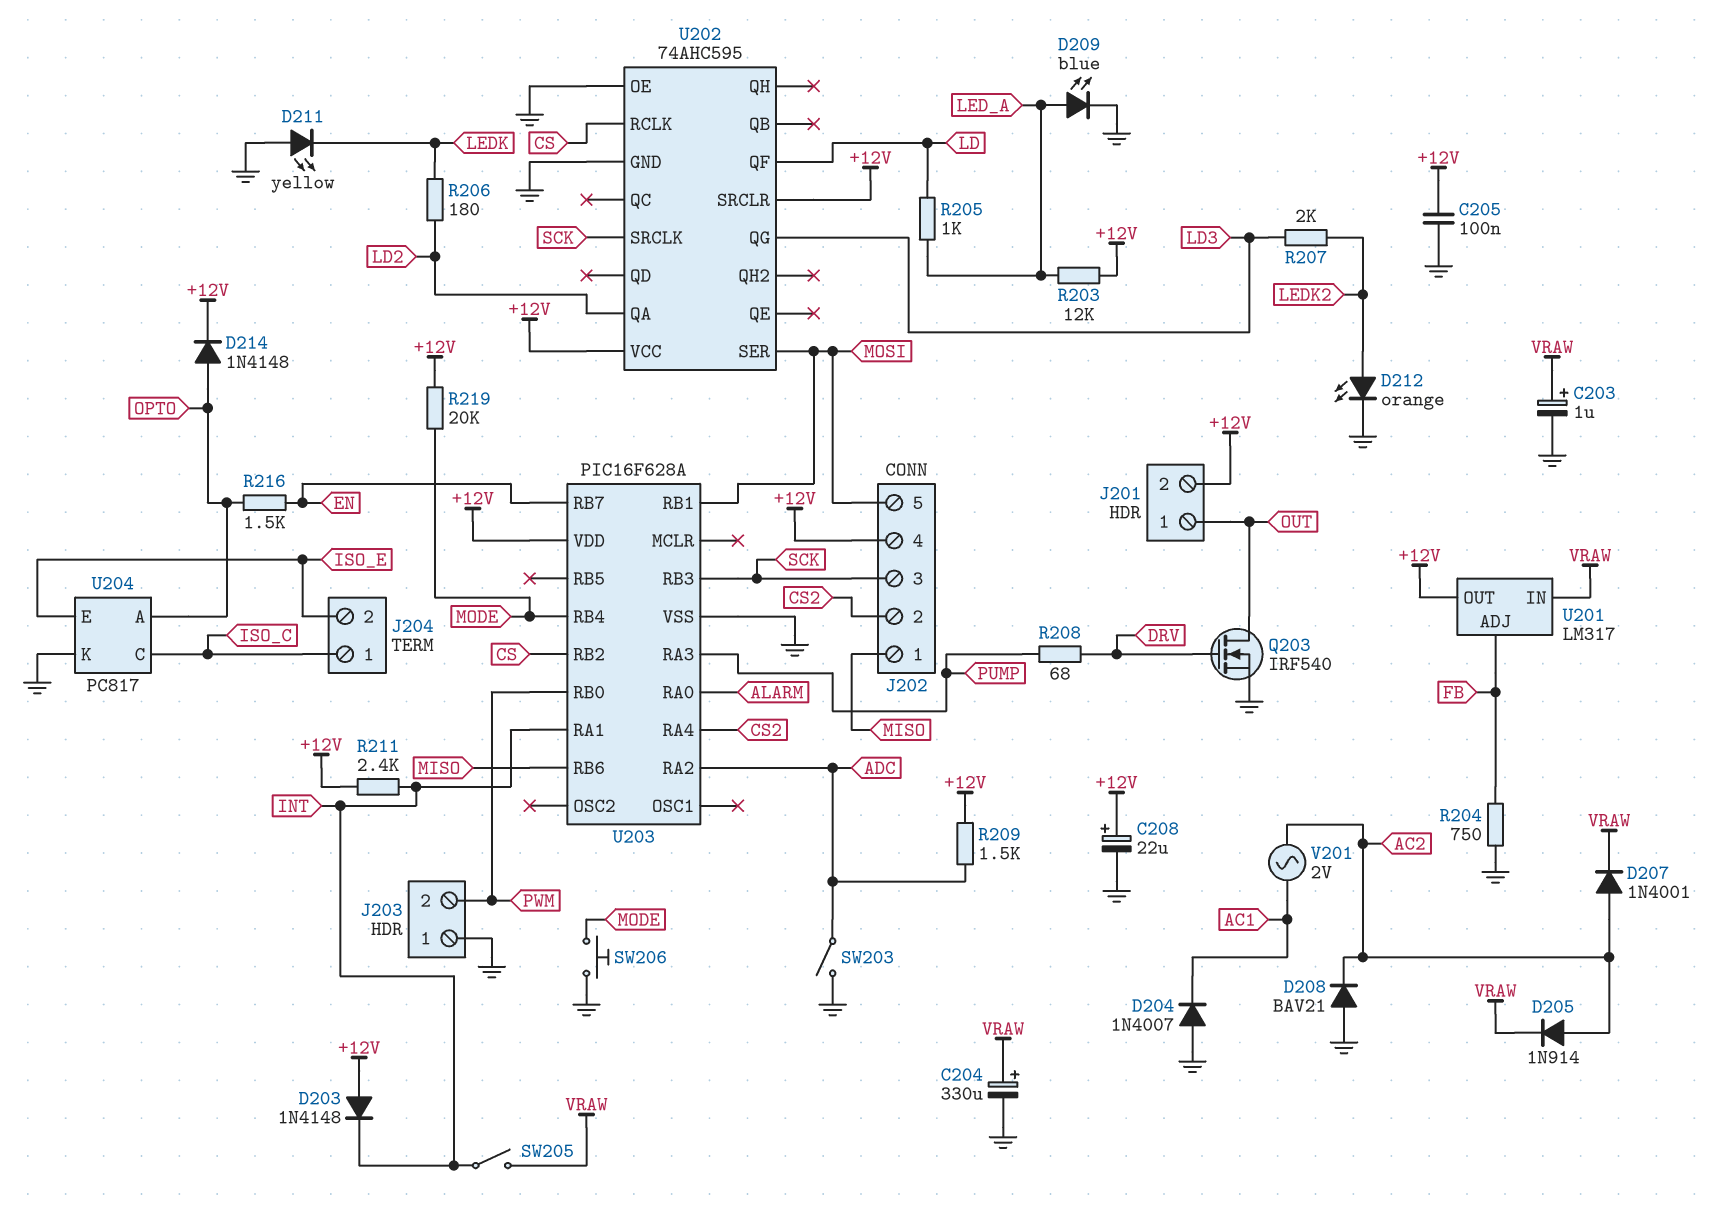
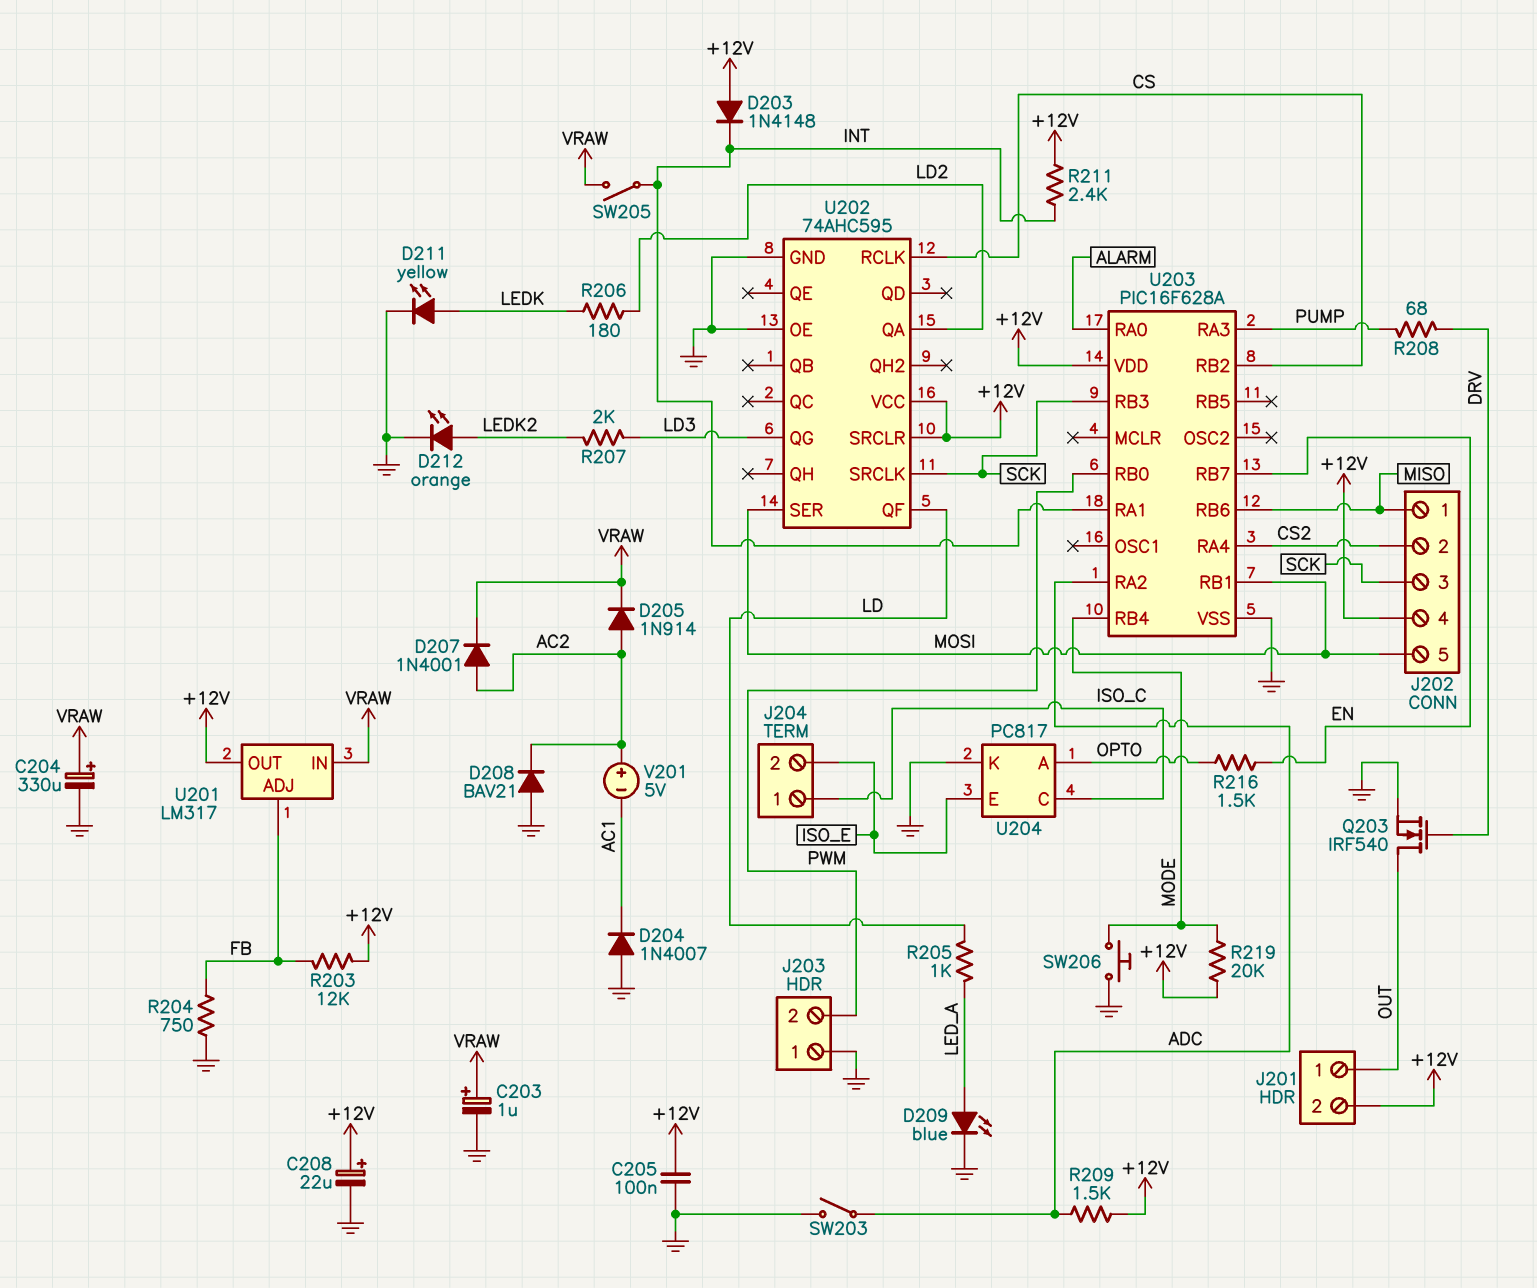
D211: LED yellow (A GND, K LEDK) -> LED yellow (A LEDK, K GND)
D214: diode 1N4148 (A OPTO, K +12V) -> none
R203: 12k (+12V, LED_A) -> 12k (+12V, FB)
V201: AC 2V (AC1, AC2) -> 5V (plus AC2, minus AC1)

